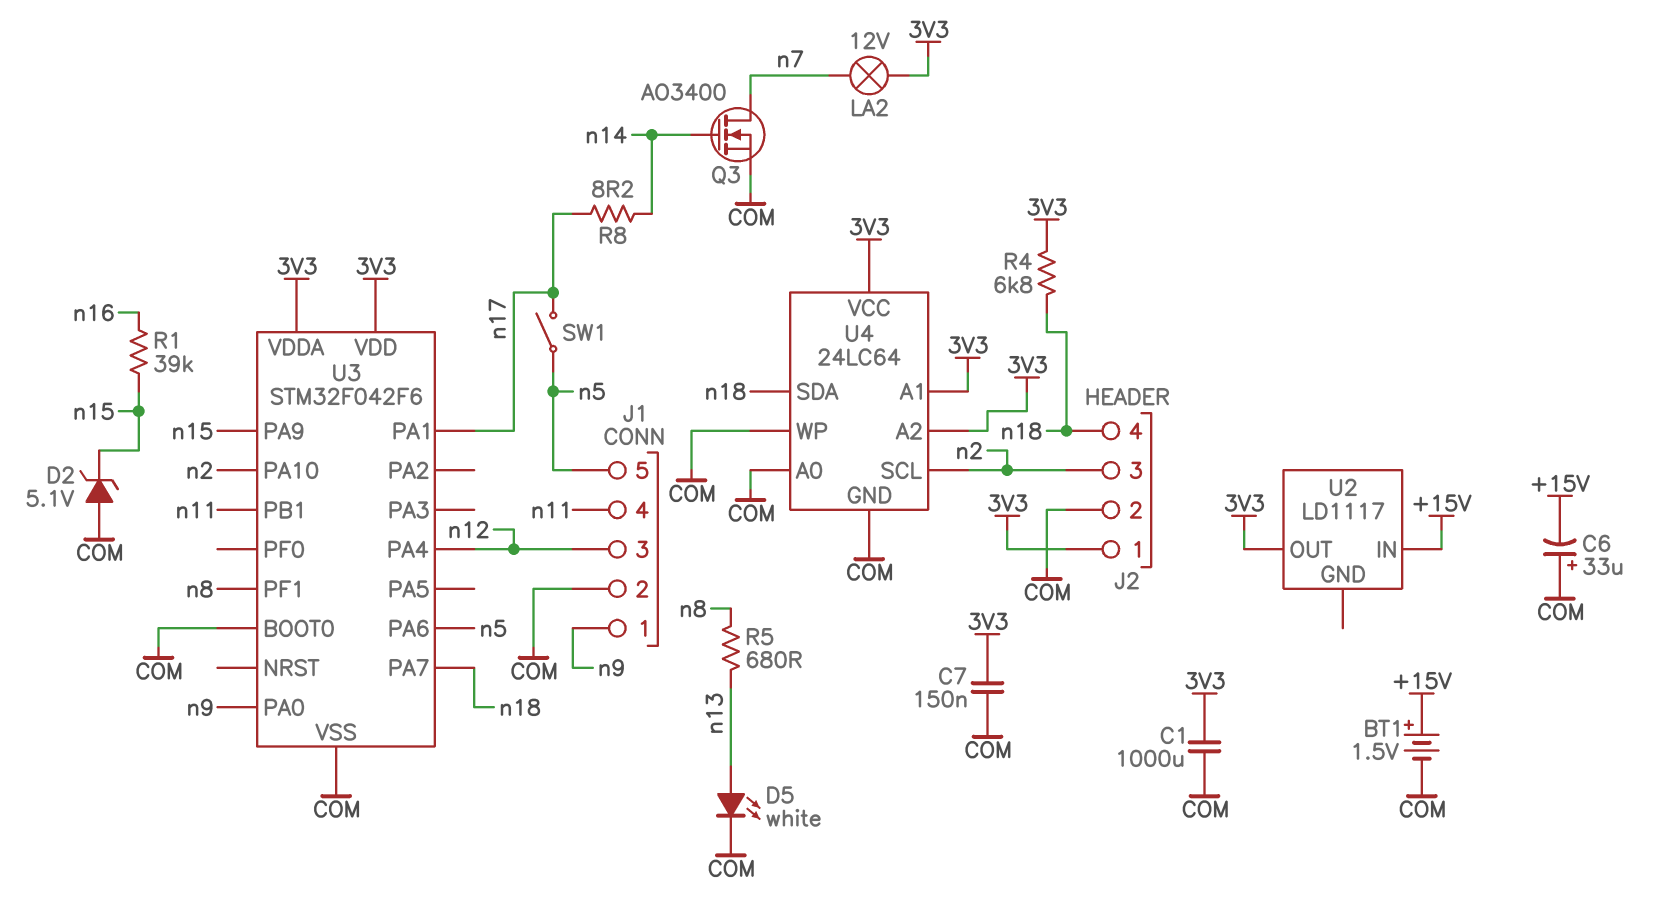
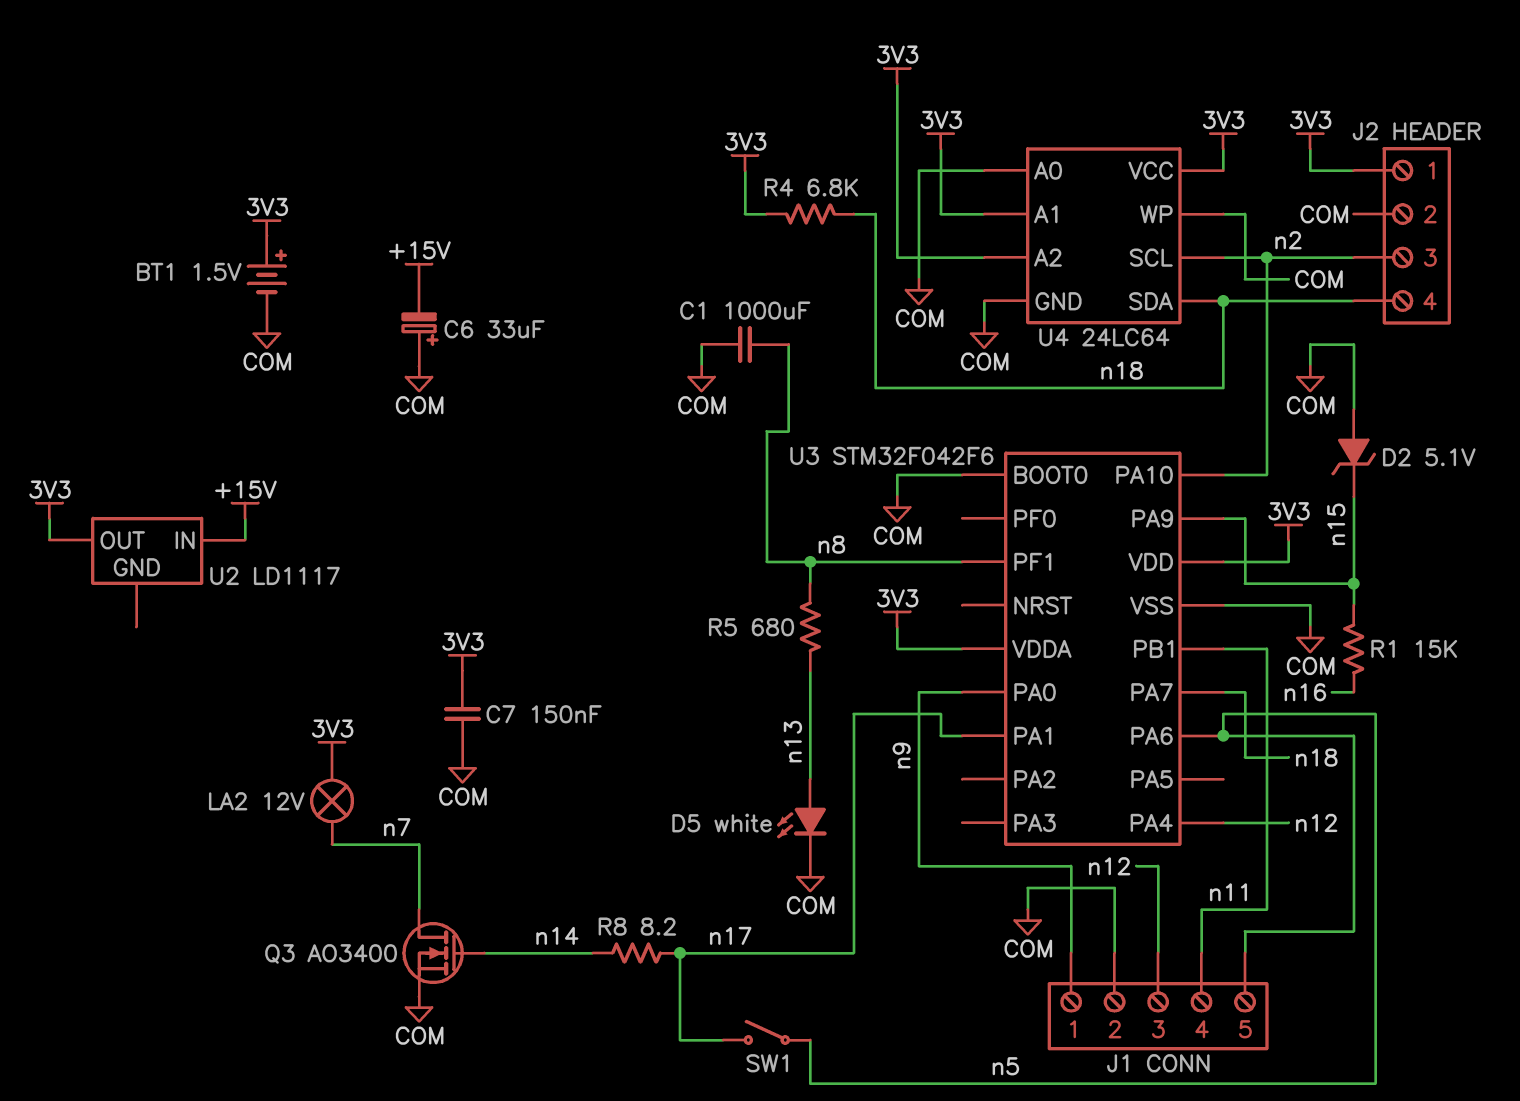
BT1: 1.5V (plus +15V, minus COM) -> 1.5V (plus 3V3, minus COM)
C1: 1000uF (3V3, COM) -> 1000uF (COM, n8)
R1: 39k (n15, n16) -> 15k (n15, n16)

